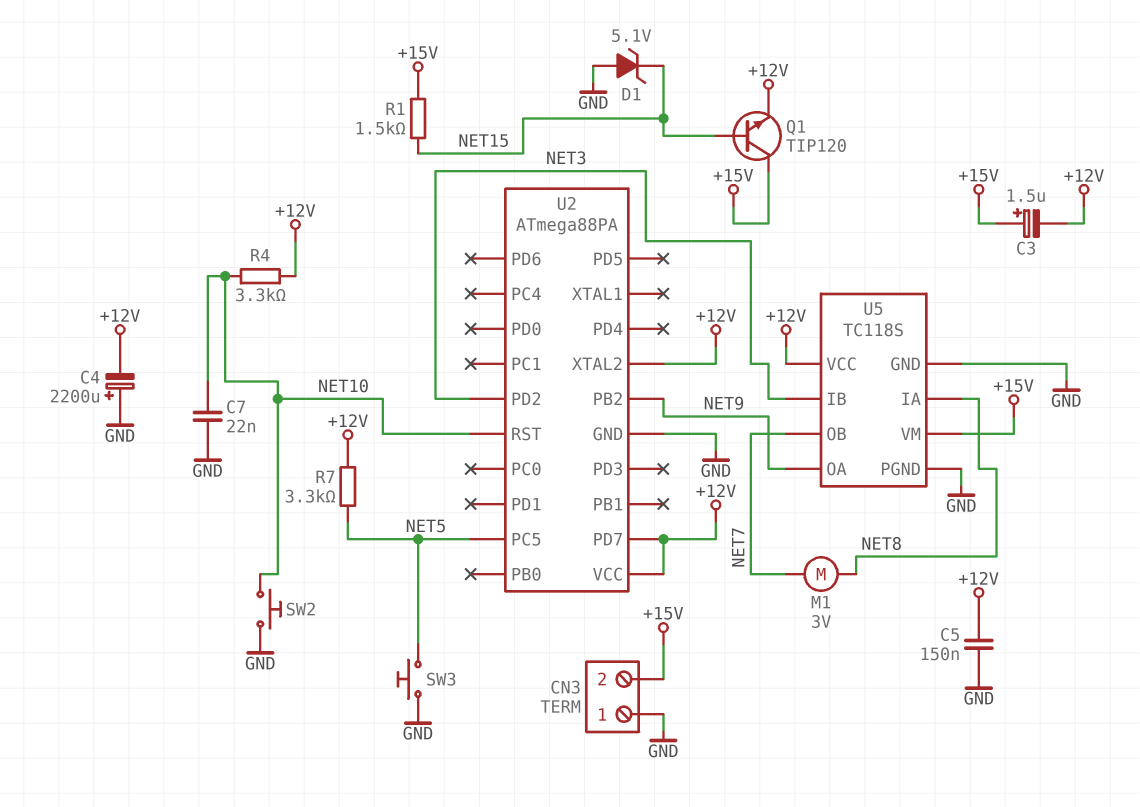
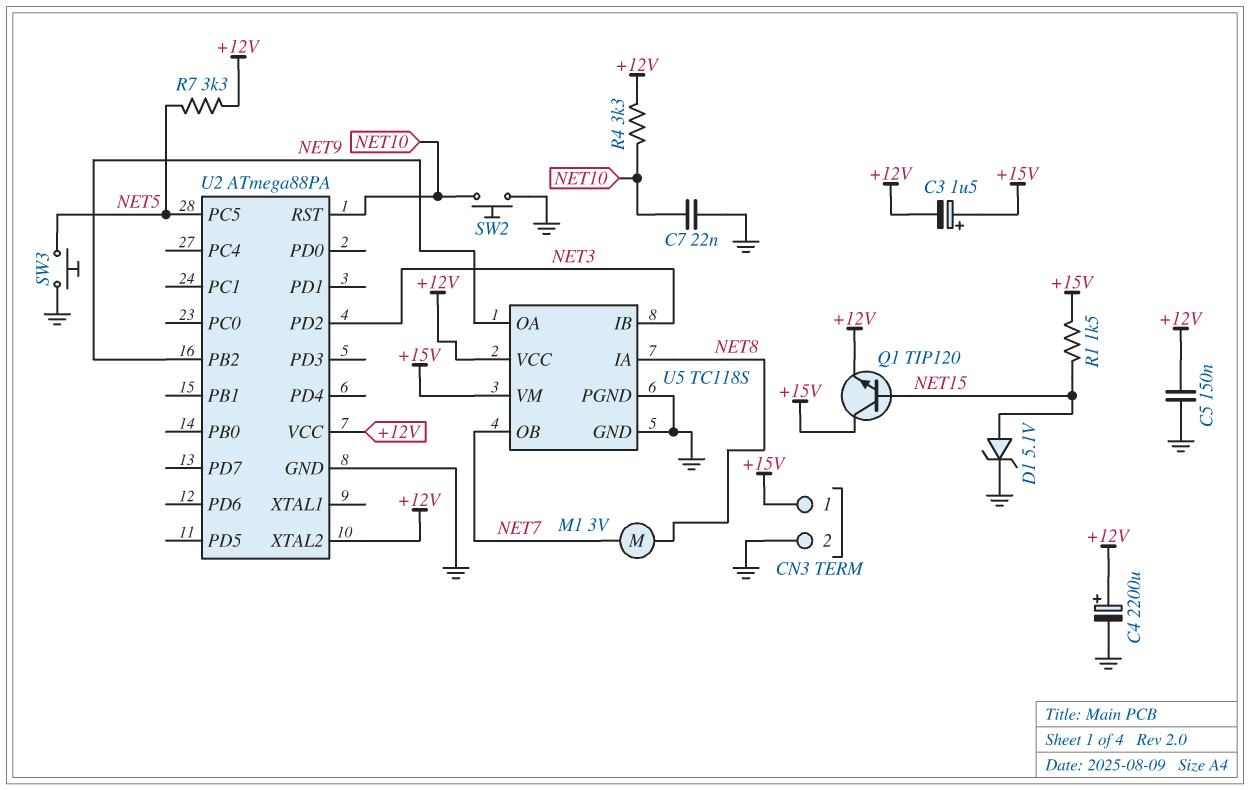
C4: 2200uF (plus GND, minus +12V) -> 2200uF (plus +12V, minus GND)
CN3 pin 1: GND -> +15V
CN3 pin 2: +15V -> GND
D1: zener 5.1V (A GND, K NET15) -> zener 5.1V (A NET15, K GND)
U2 pin PD7: +12V -> none

